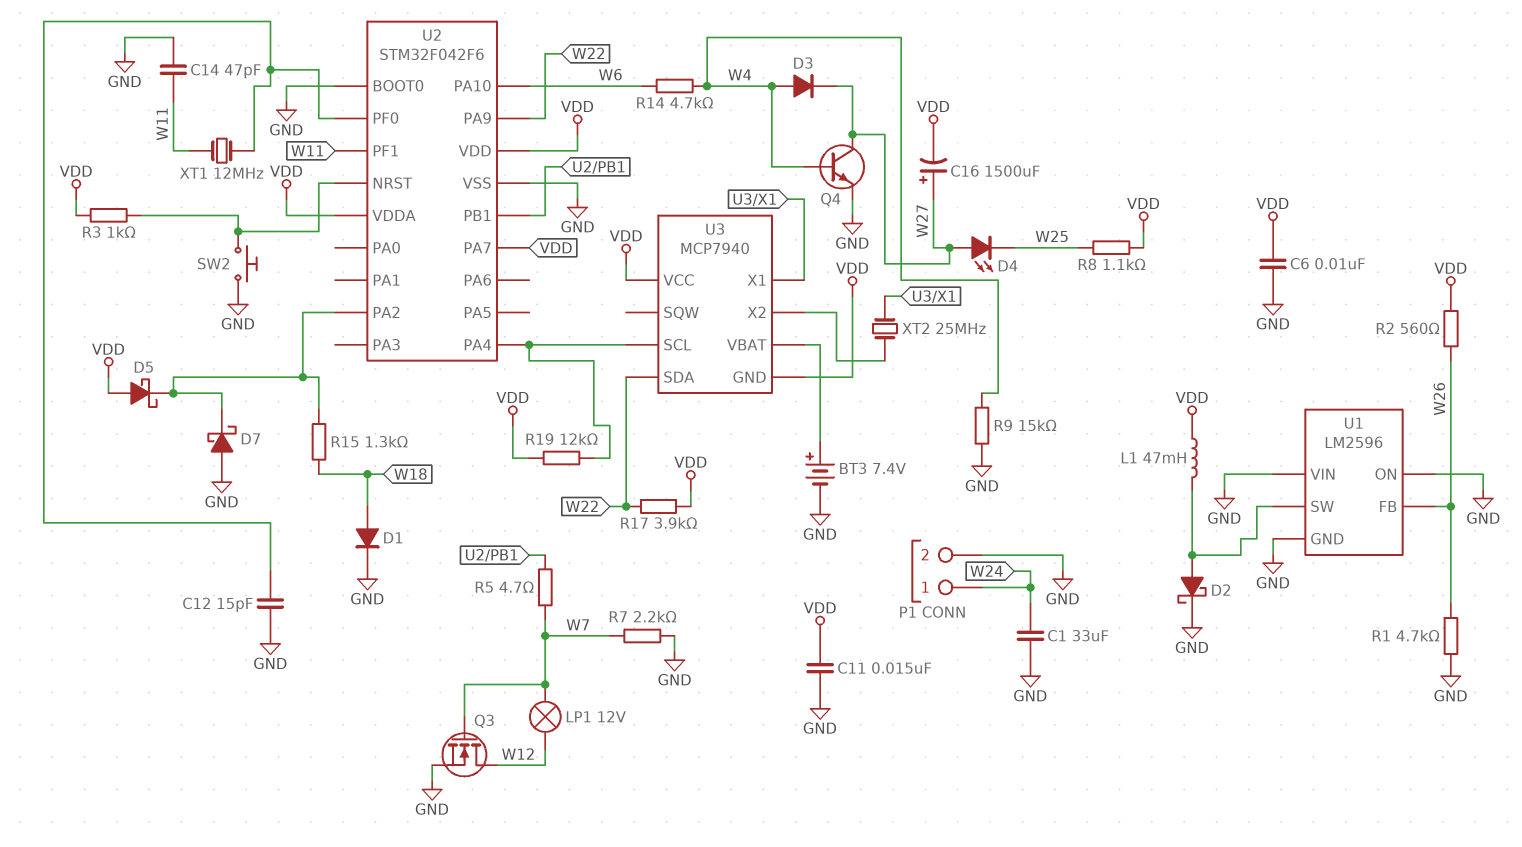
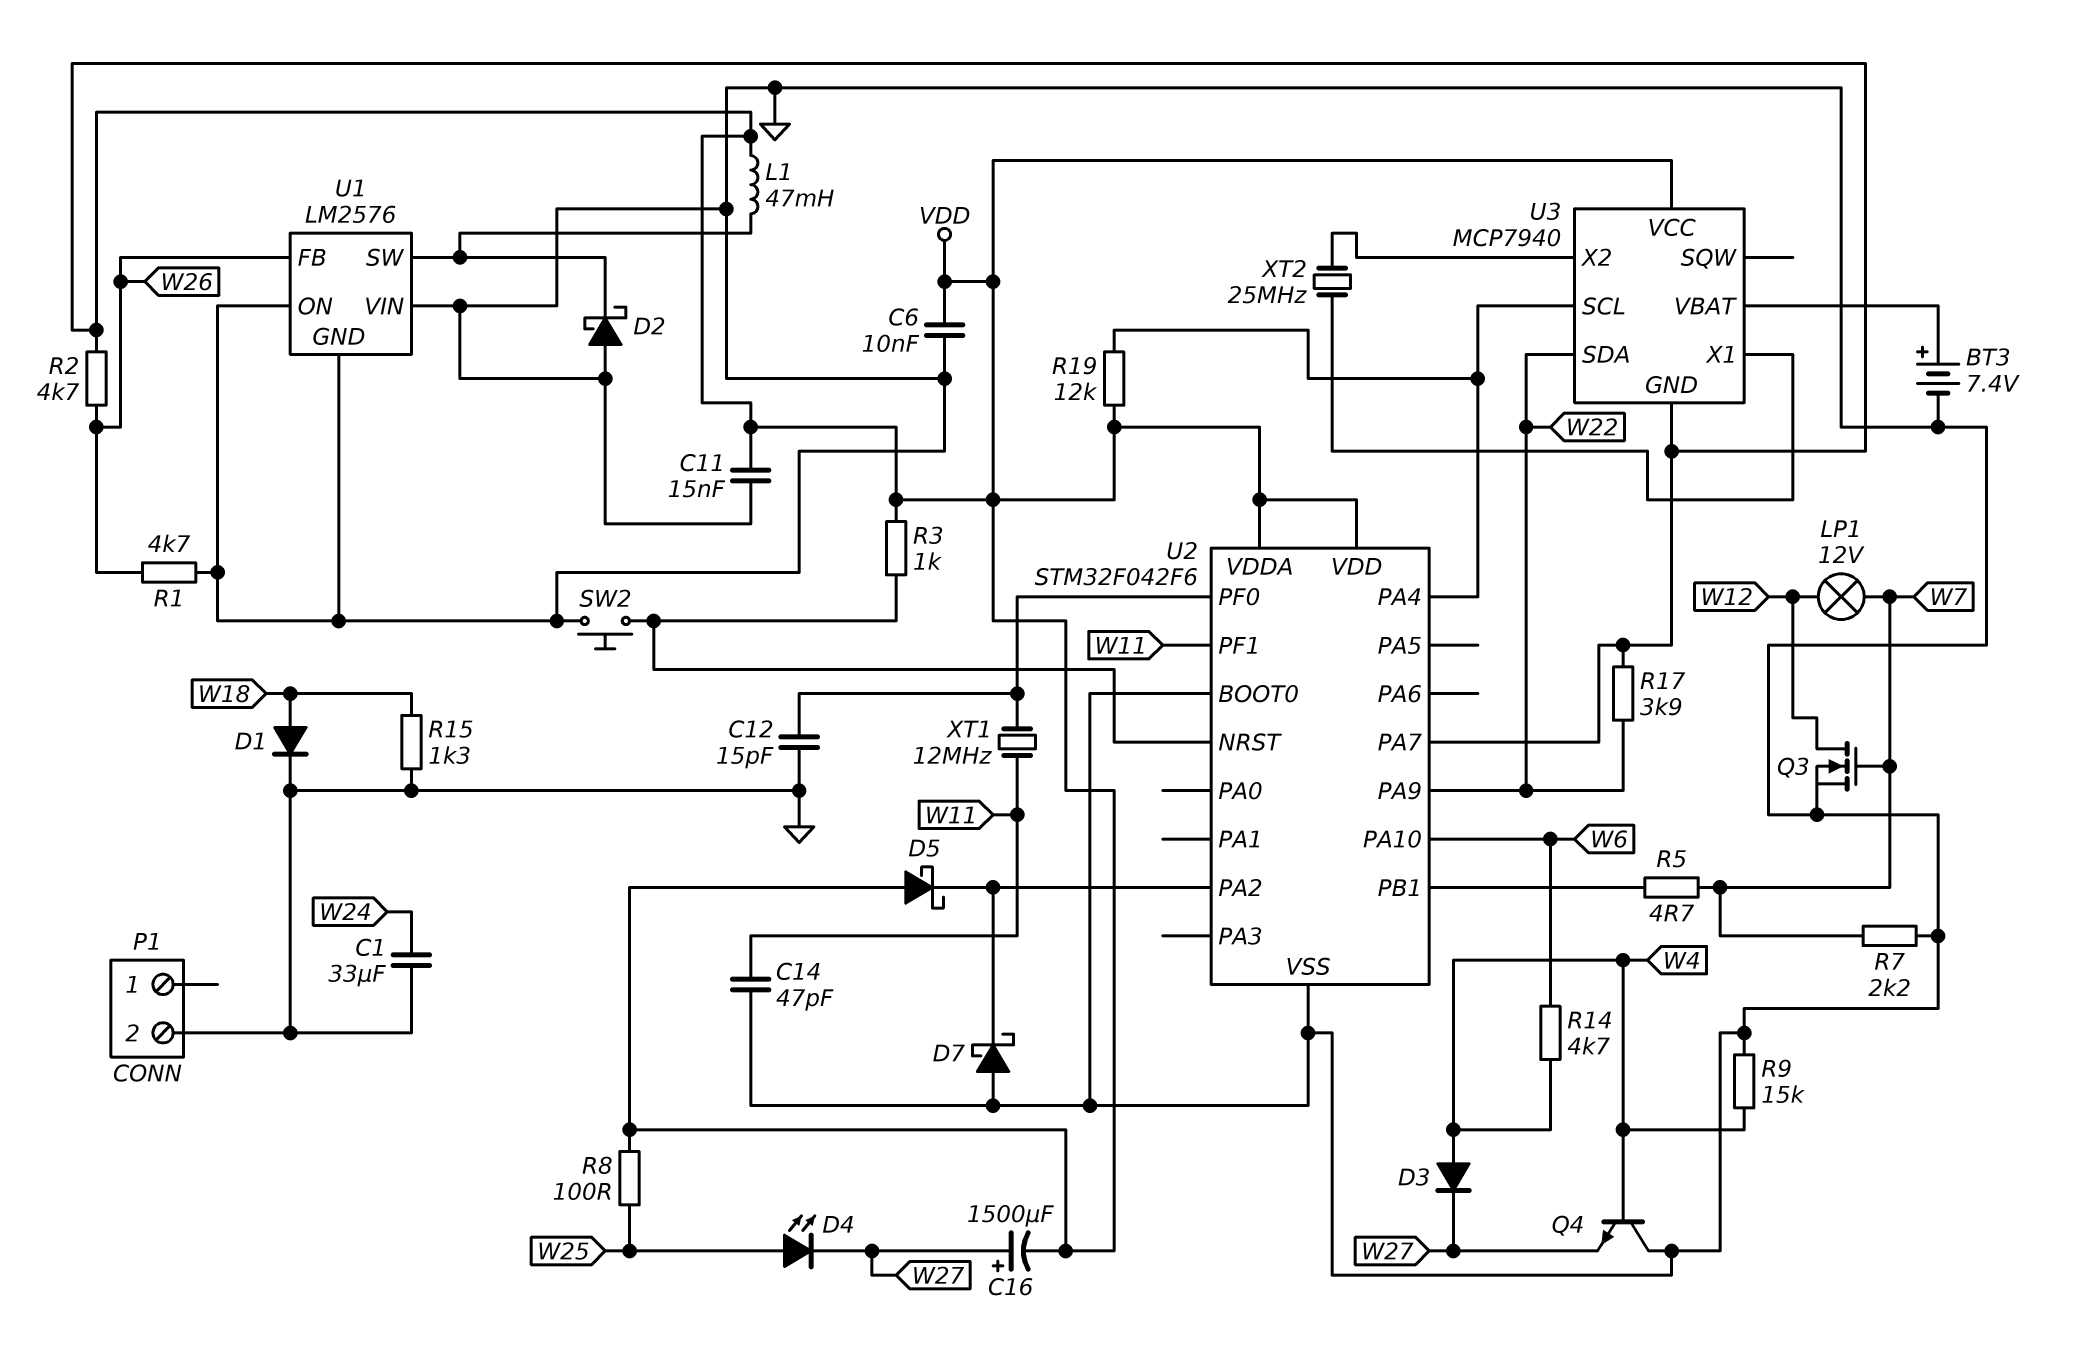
D2: schottky (A U1/SW, K GND) -> schottky (A GND, K U1/SW)
D4: LED (A W27, K W25) -> LED (A W25, K W27)
P1 pin 1: W24 -> none
Q4: NPN (B W4, C W27, E GND) -> NPN (B W4, C GND, E W27)
R2: 560 (VDD, W26) -> 4.7k (VDD, W26)
R8: 1.1k (VDD, W25) -> 100 (VDD, W25)
R15: 1.3k (U2/PA2, W18) -> 1.3k (GND, W18)
U1: LM2596 -> LM2576

